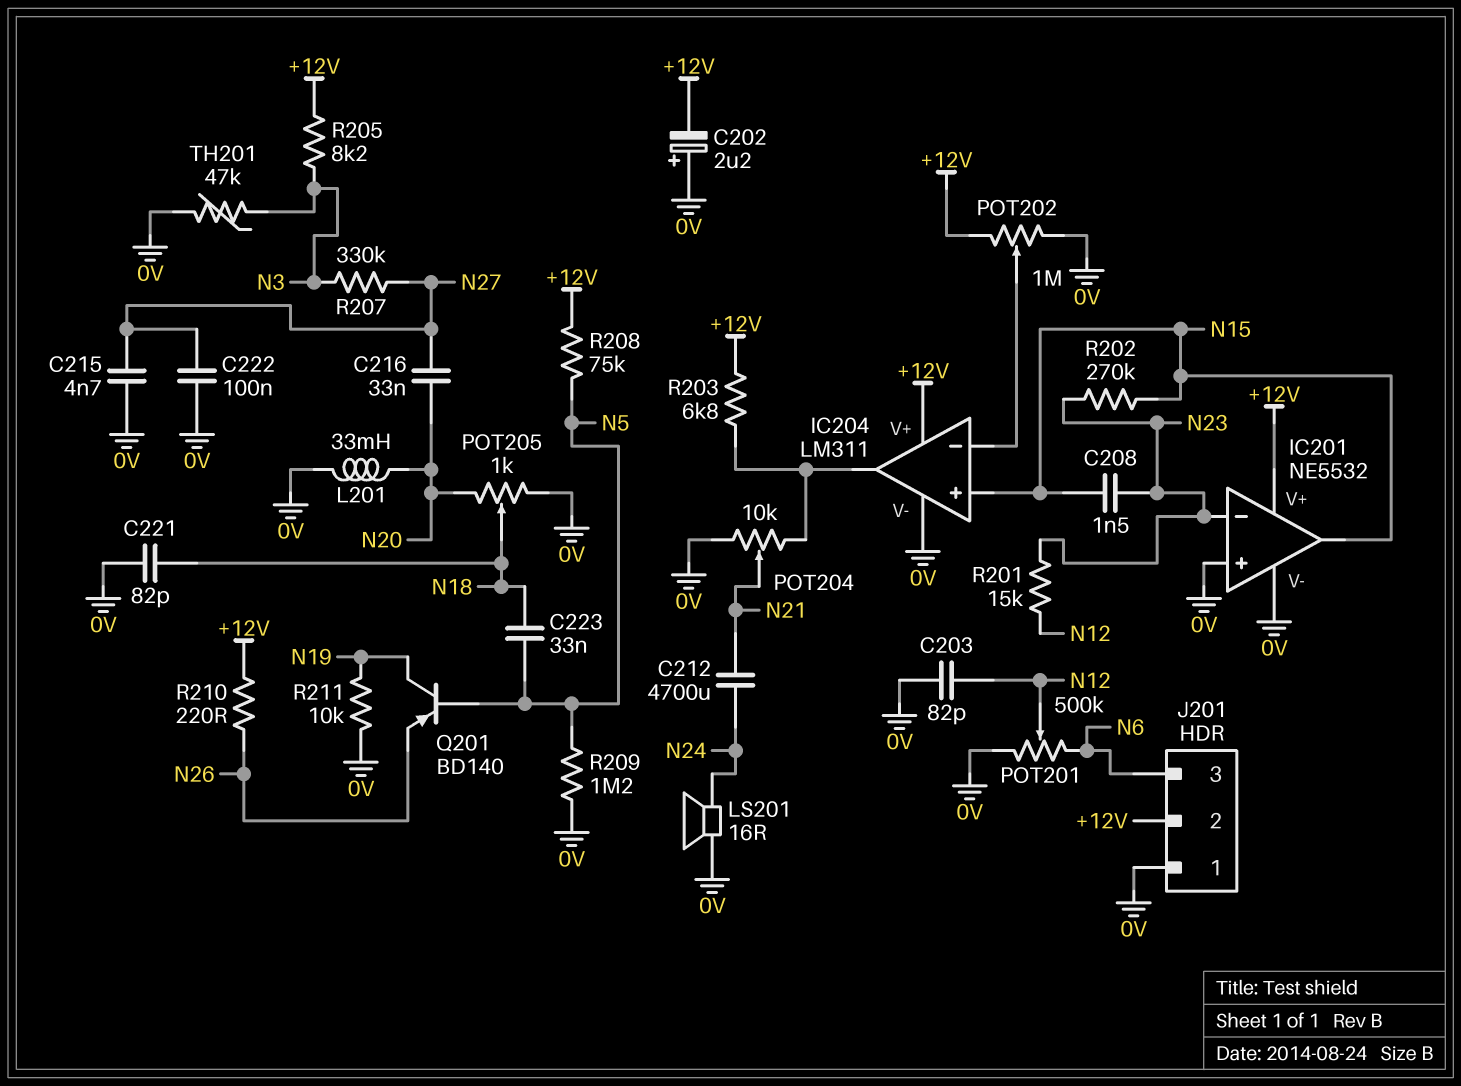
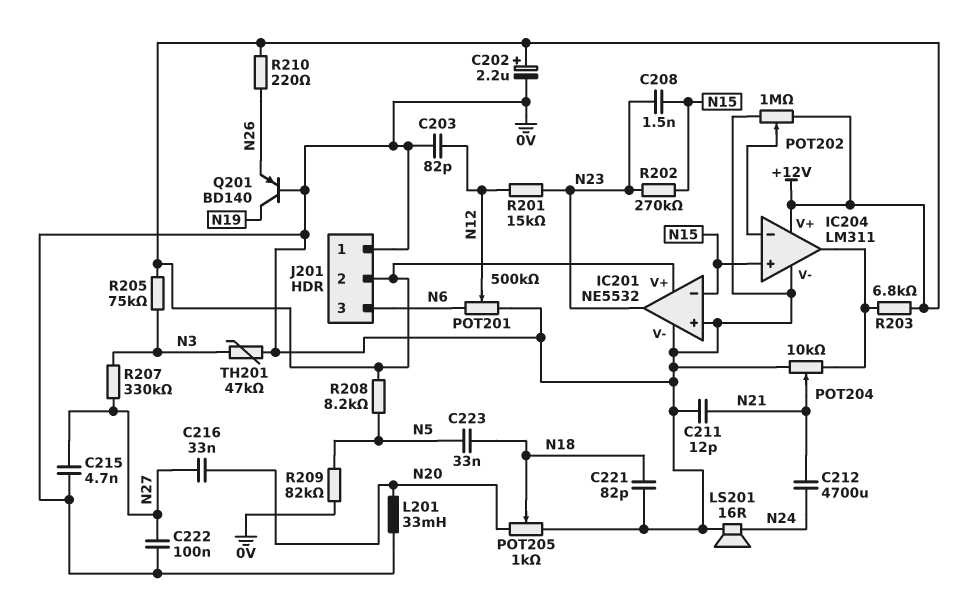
C202: 2.2uF (plus 0V, minus +12V) -> 2.2uF (plus +12V, minus 0V)
C211: none -> 12pF (0V, N21)
IC201 pin in-: N23 -> N15
IC201 pin out: N15 -> N23
Q201: PNP BD140 (B N5, C N19, E N26) -> PNP BD140 (B 0V, C N19, E N26)
R205: 8.2k (+12V, N3) -> 75k (+12V, N3)
R208: 75k (+12V, N5) -> 8.2k (+12V, N5)
R209: 1.2M (0V, N5) -> 82k (0V, N5)
R211: 10k (0V, N19) -> none

